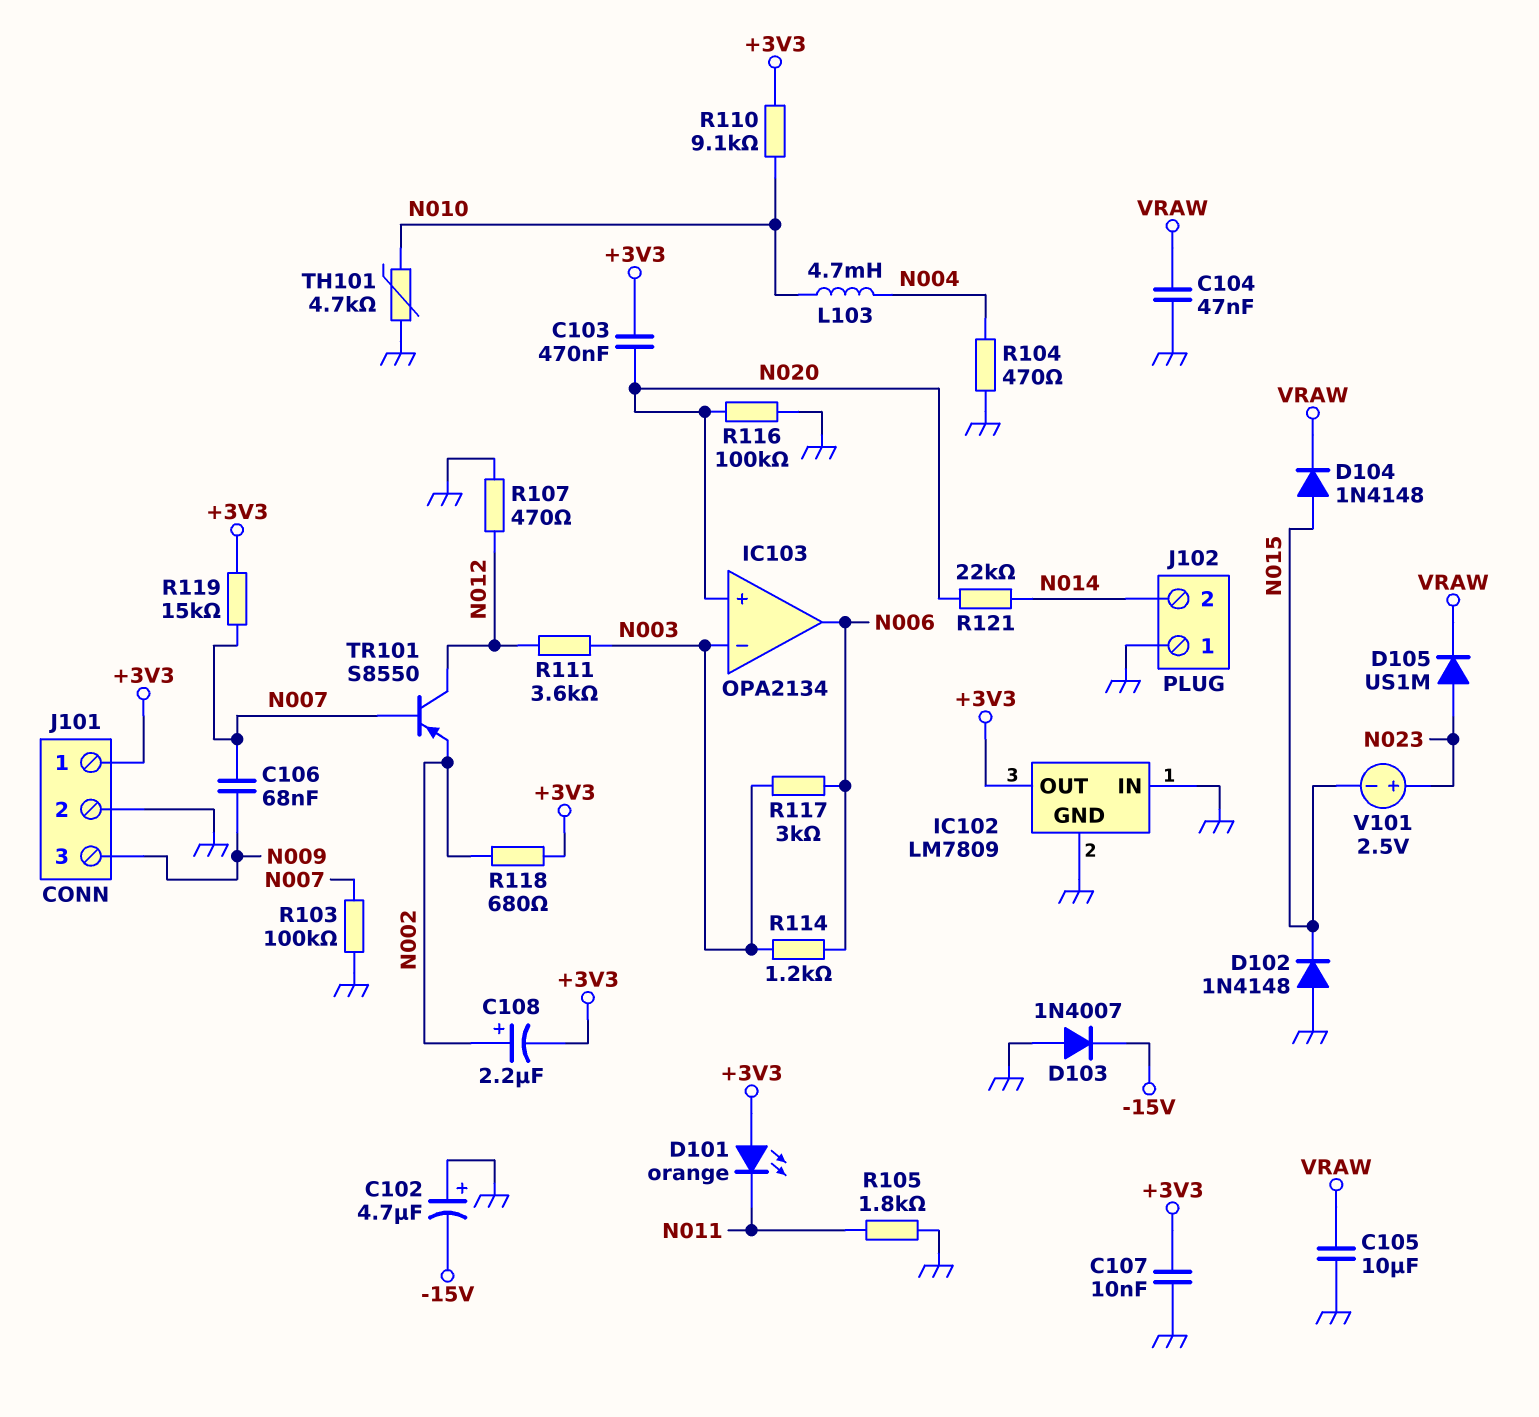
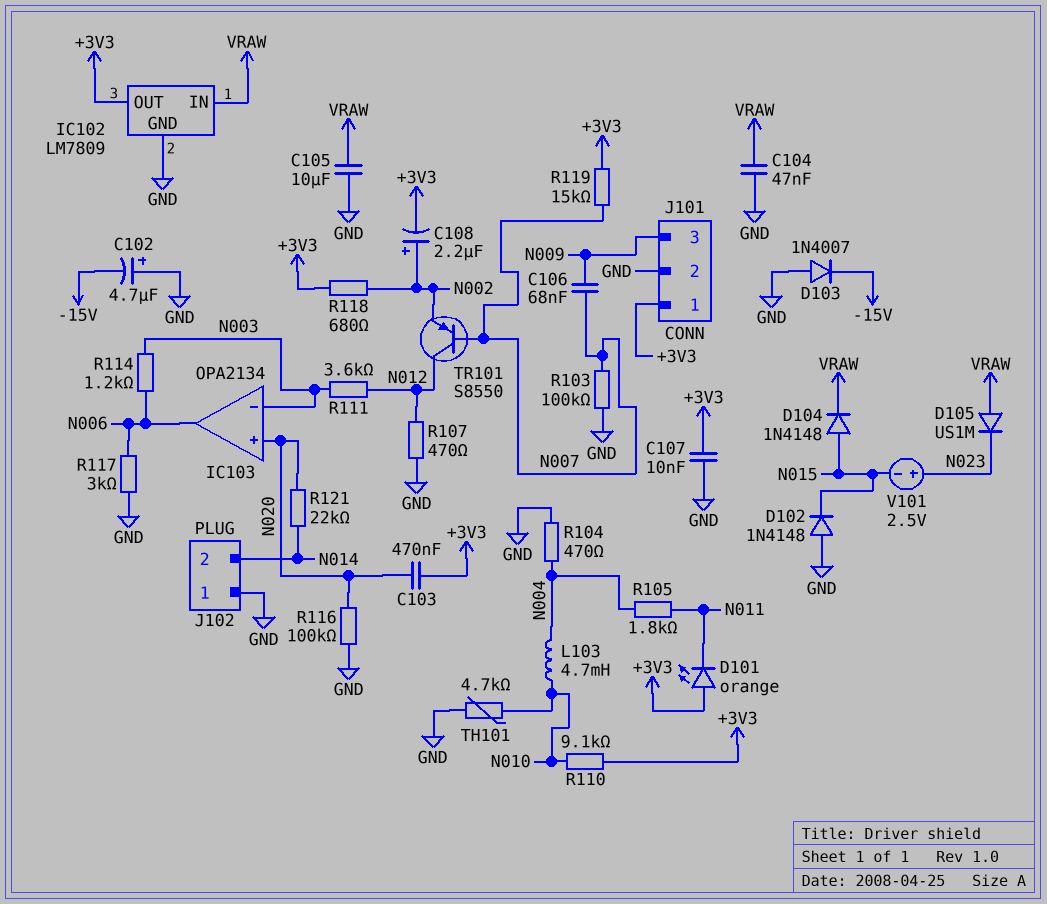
D105: diode US1M (A N023, K VRAW) -> diode US1M (A VRAW, K N023)
IC102 pin IN: GND -> VRAW
R105: 1.8k (GND, N011) -> 1.8k (N004, N011)
R117: 3k (N003, N006) -> 3k (GND, N006)

